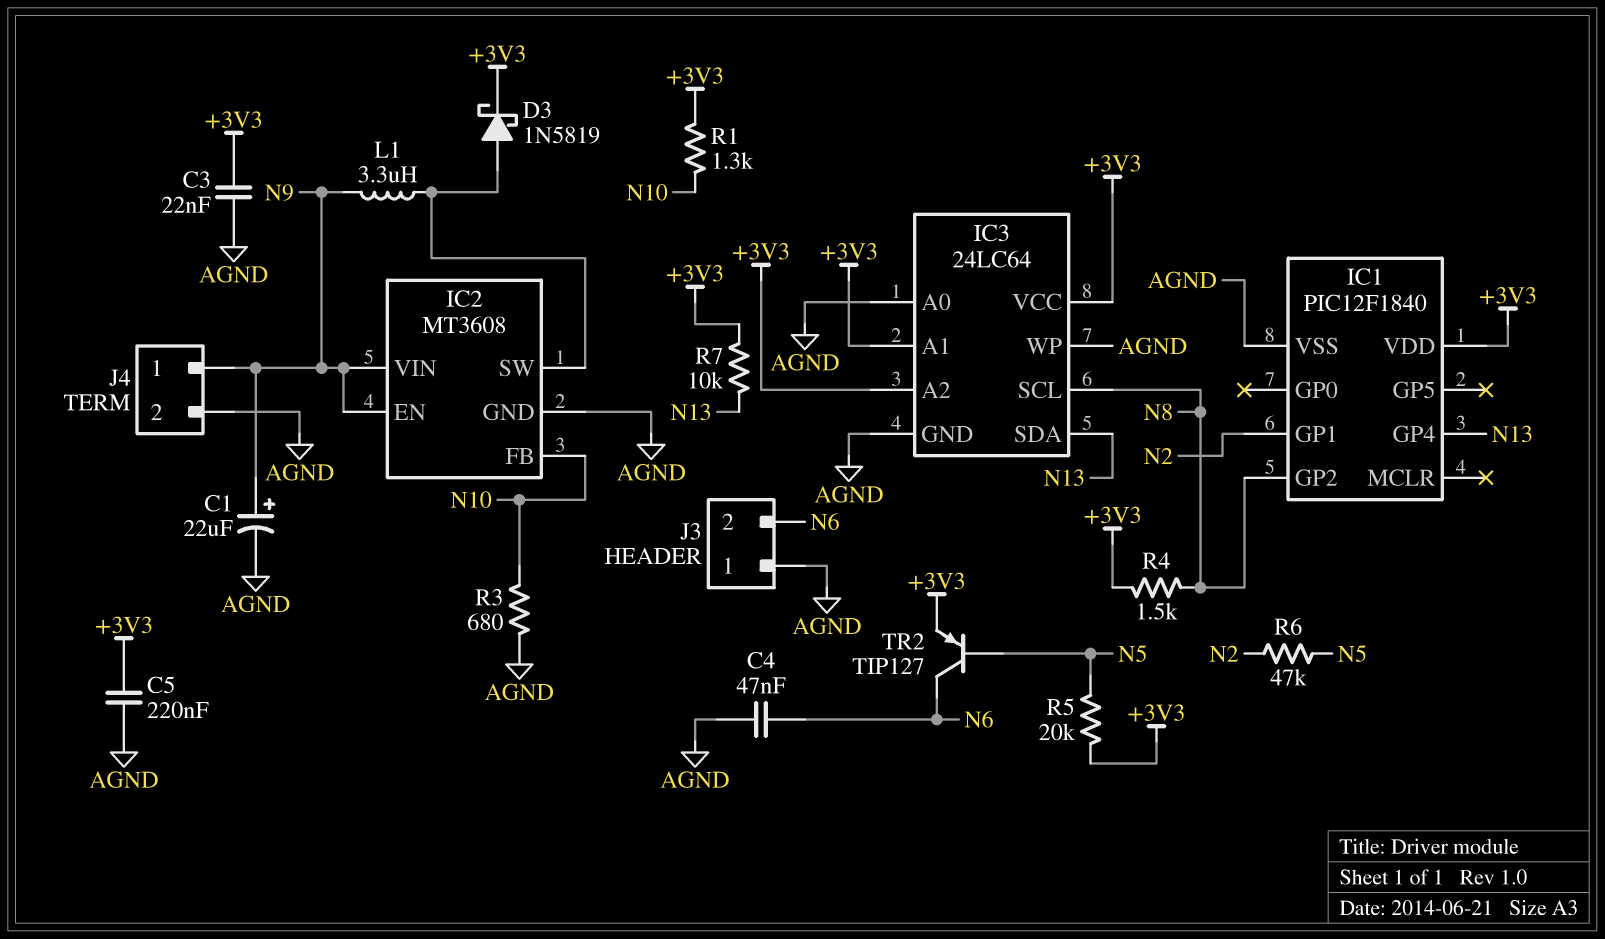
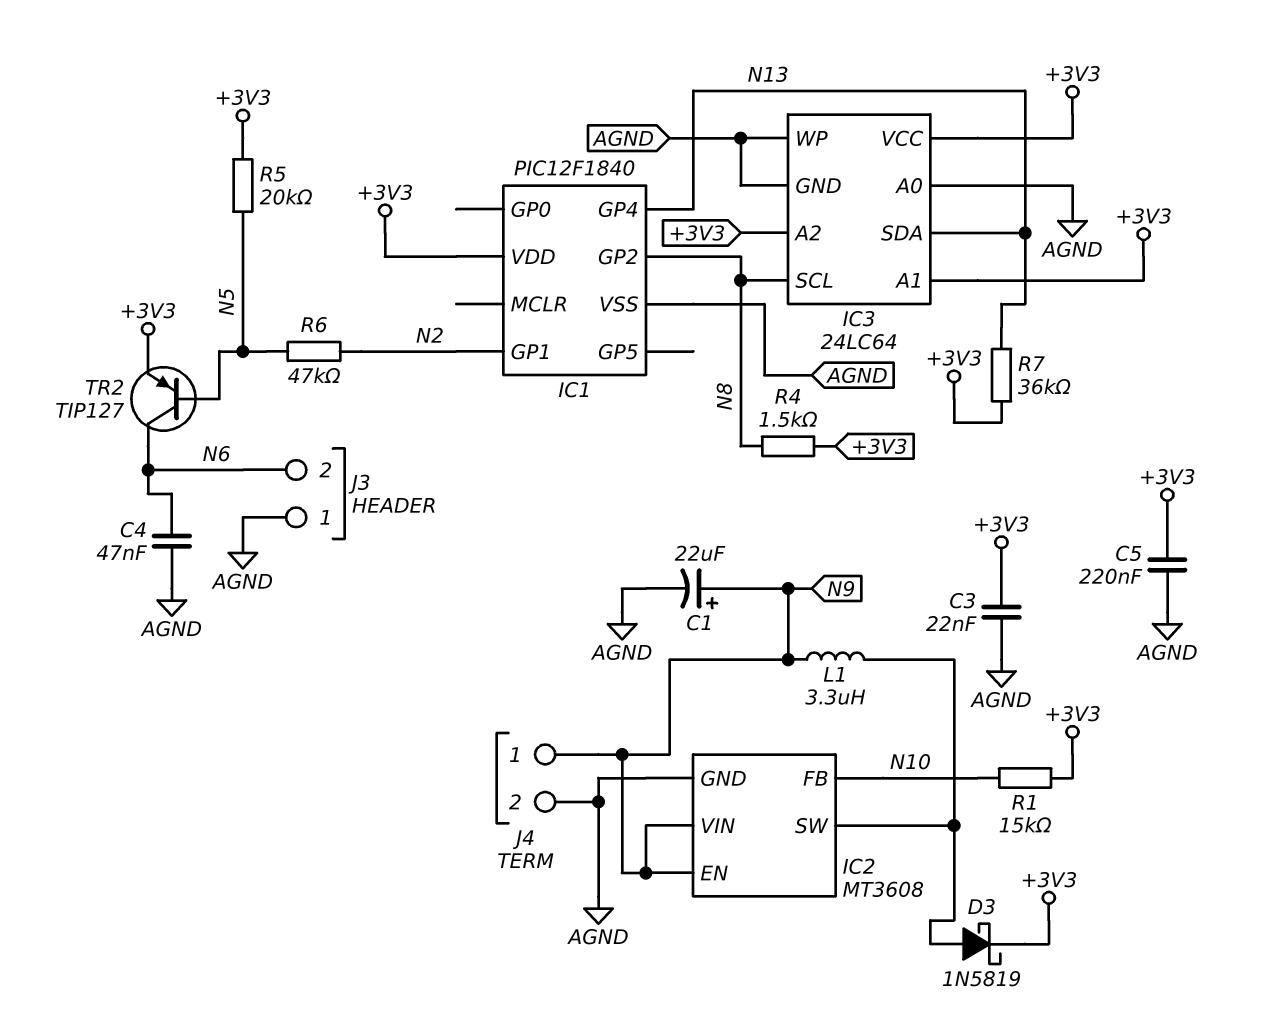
R1: 1.3k (+3V3, N10) -> 15k (+3V3, N10)
R3: 680 (AGND, N10) -> none
R7: 10k (+3V3, N13) -> 36k (+3V3, N13)

